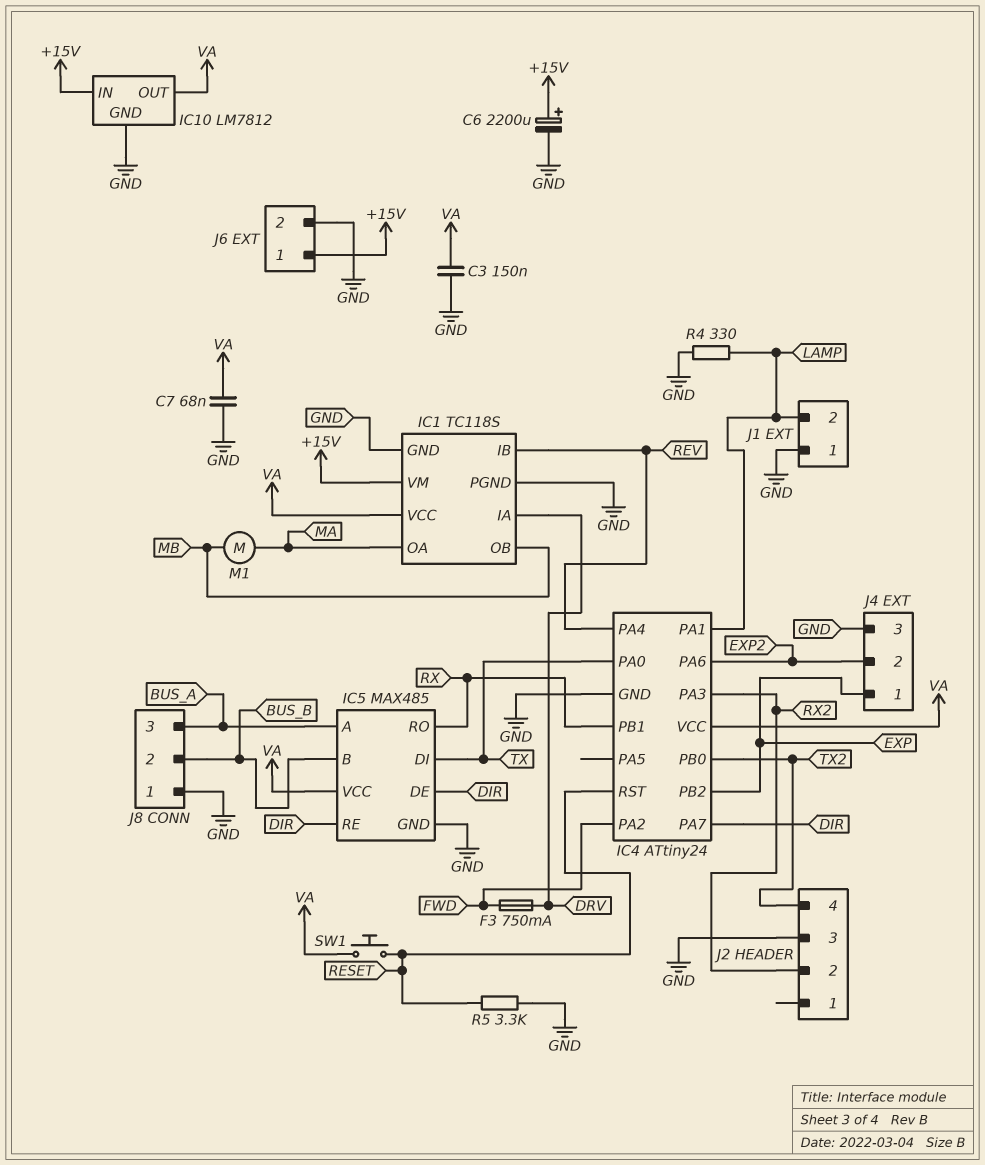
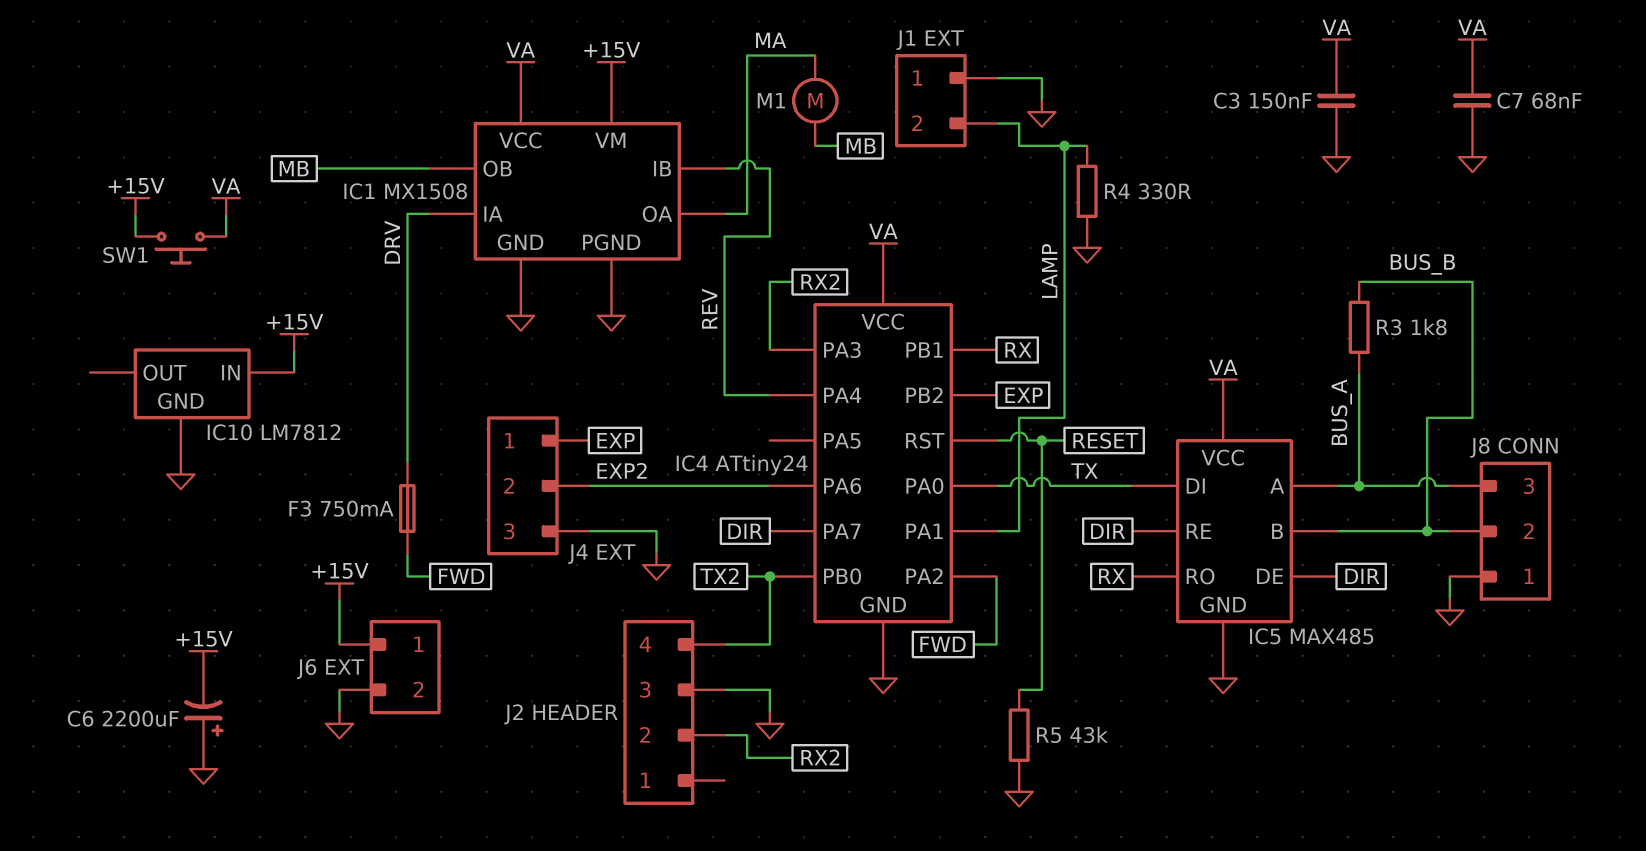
C6: 2200uF (plus +15V, minus GND) -> 2200uF (plus GND, minus +15V)
IC1: TC118S -> MX1508
IC10 pin OUT: VA -> none
R3: none -> 1.8k (BUS_A, BUS_B)
R5: 3.3k (GND, RESET) -> 43k (GND, RESET)
SW1: button (RESET, VA) -> button (+15V, VA)

